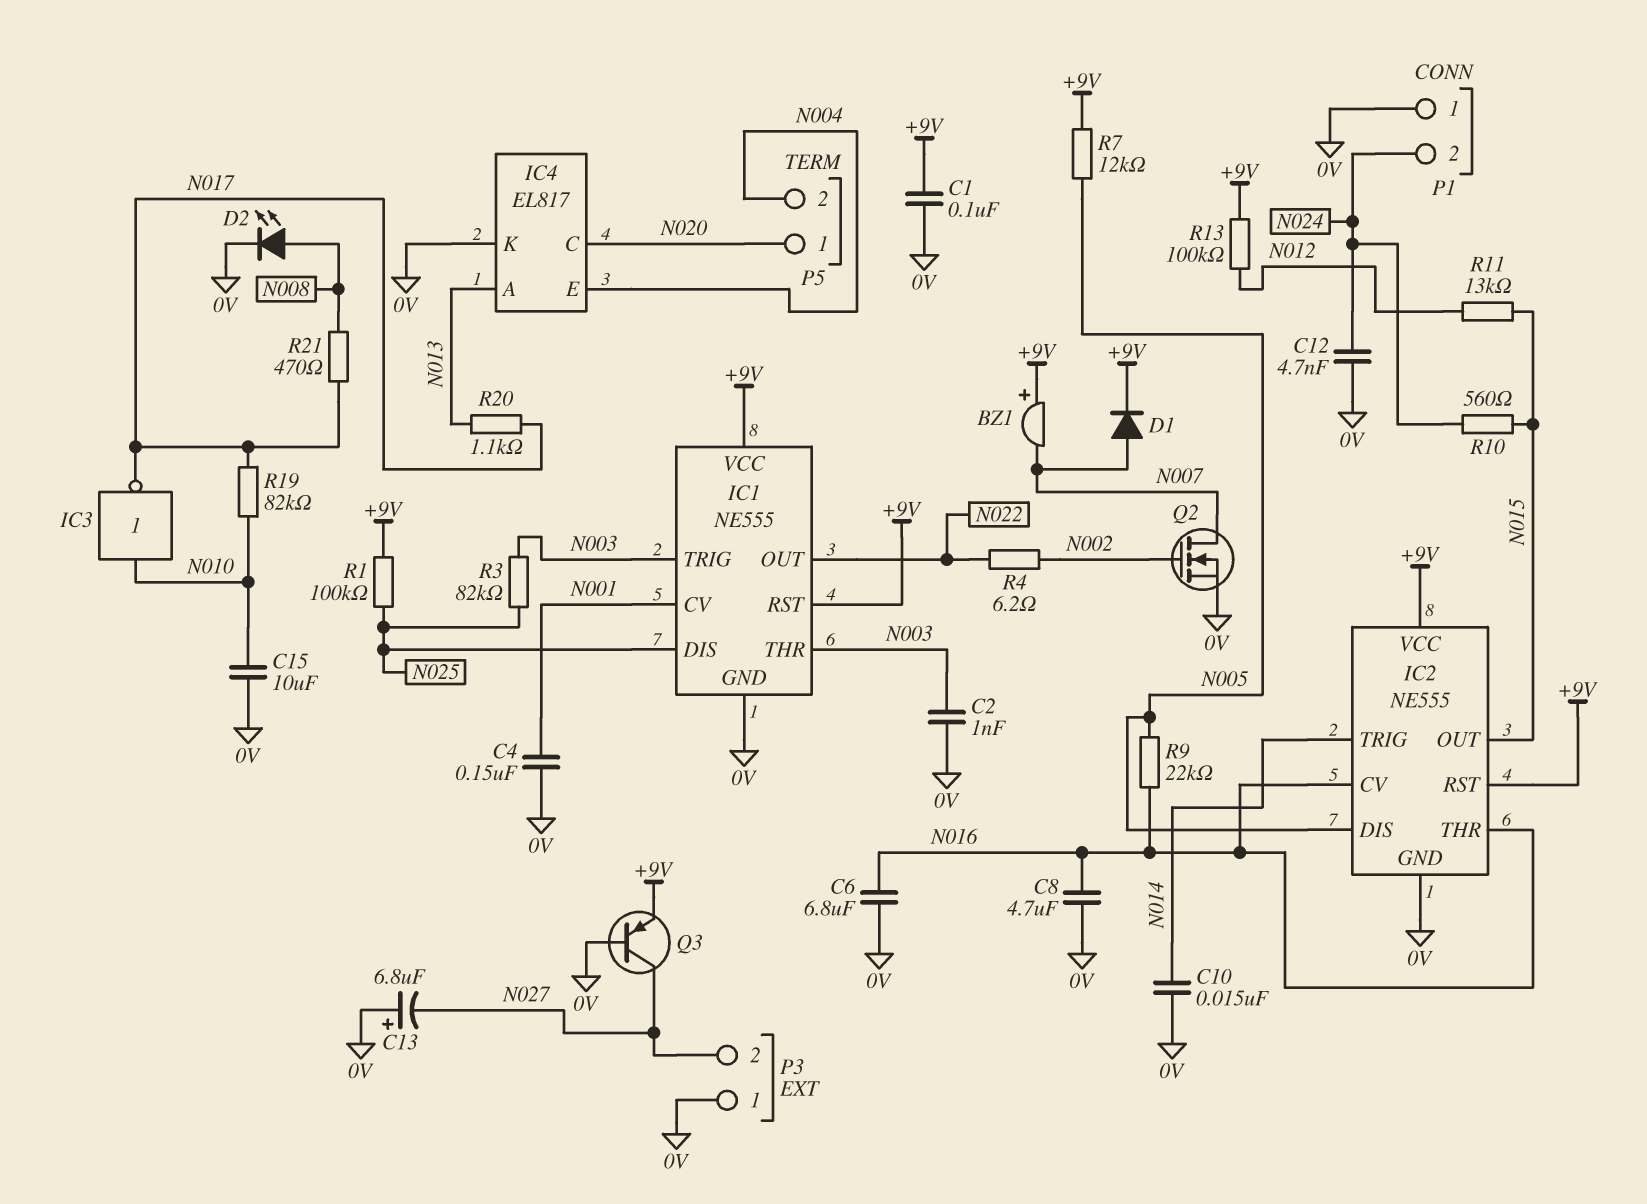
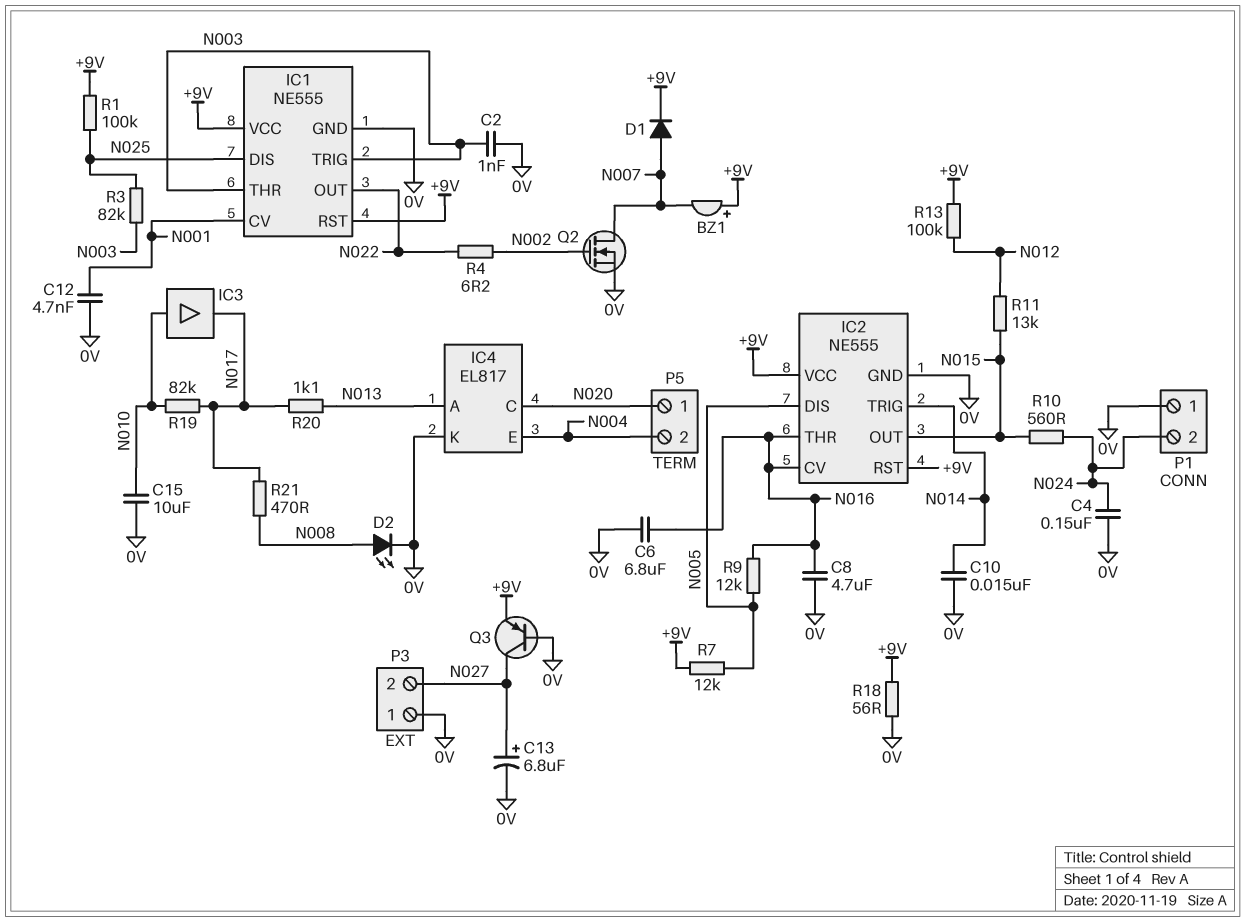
C1: 100nF (+9V, 0V) -> none
C4: 150nF (0V, N001) -> 150nF (0V, N024)
C12: 4.7nF (0V, N024) -> 4.7nF (0V, N001)
C13: 6.8uF (plus 0V, minus N027) -> 6.8uF (plus N027, minus 0V)
IC3: NOT (in N010, out N017) -> buffer (in N010, out N017)
R9: 22k (N005, N016) -> 12k (N005, N016)
R18: none -> 56 (+9V, 0V)

